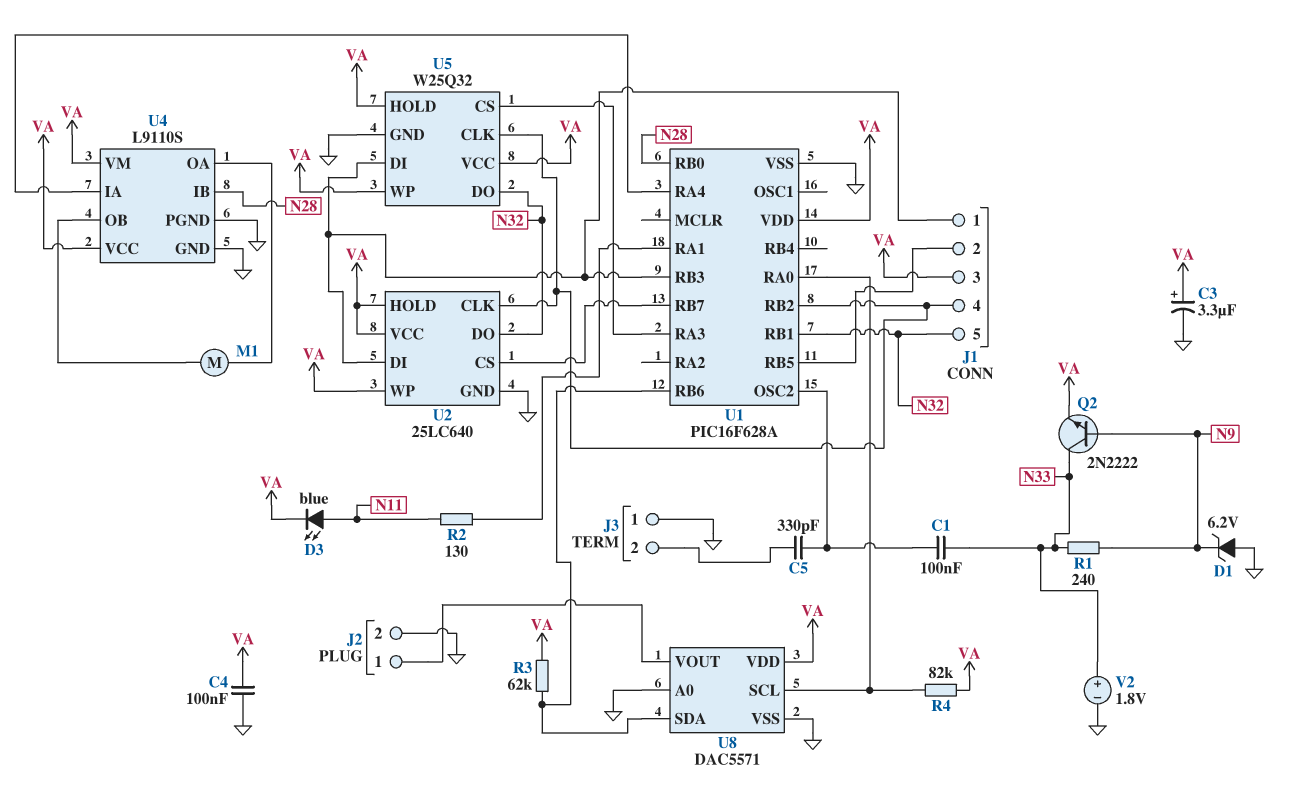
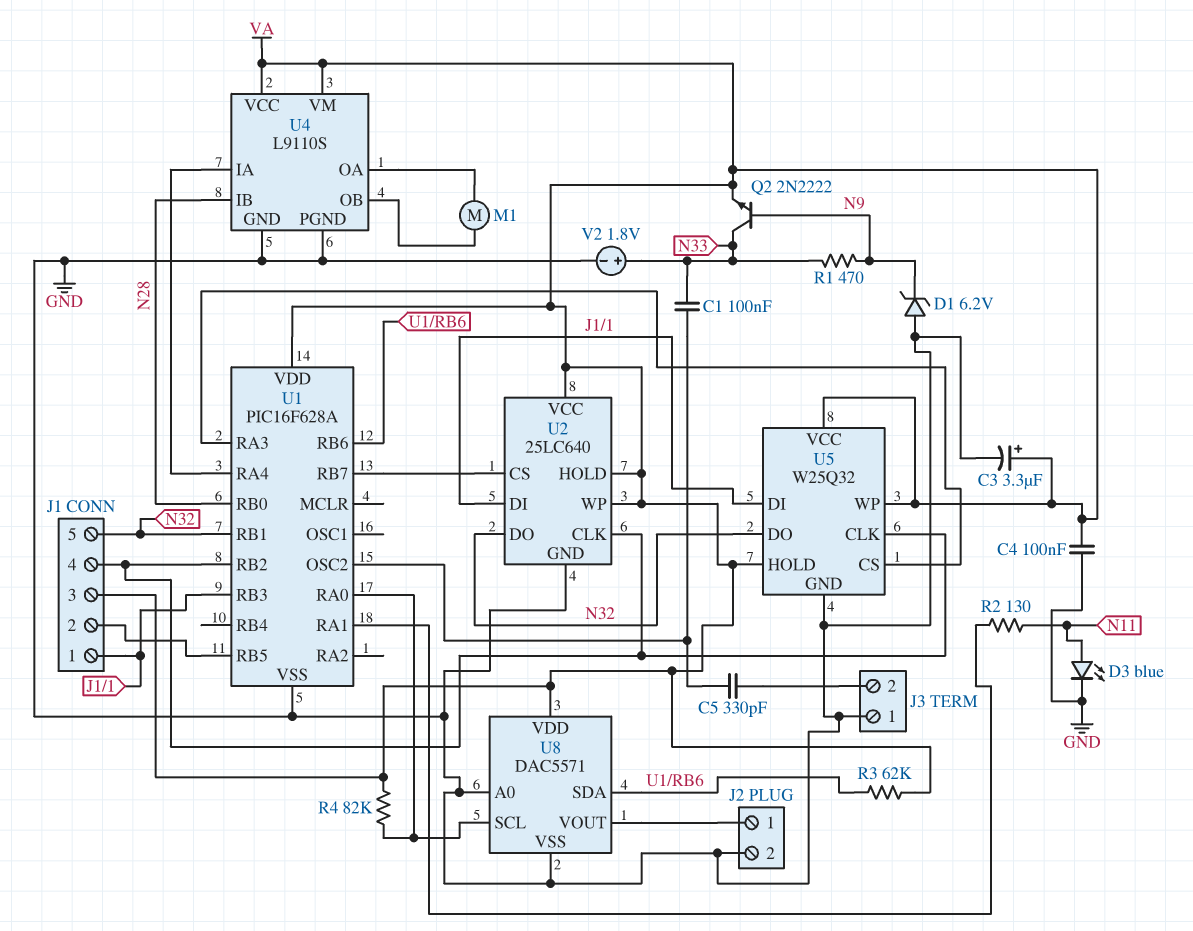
D3: LED blue (A N11, K VA) -> LED blue (A N11, K GND)
R1: 240 (N9, N33) -> 470 (N9, N33)

